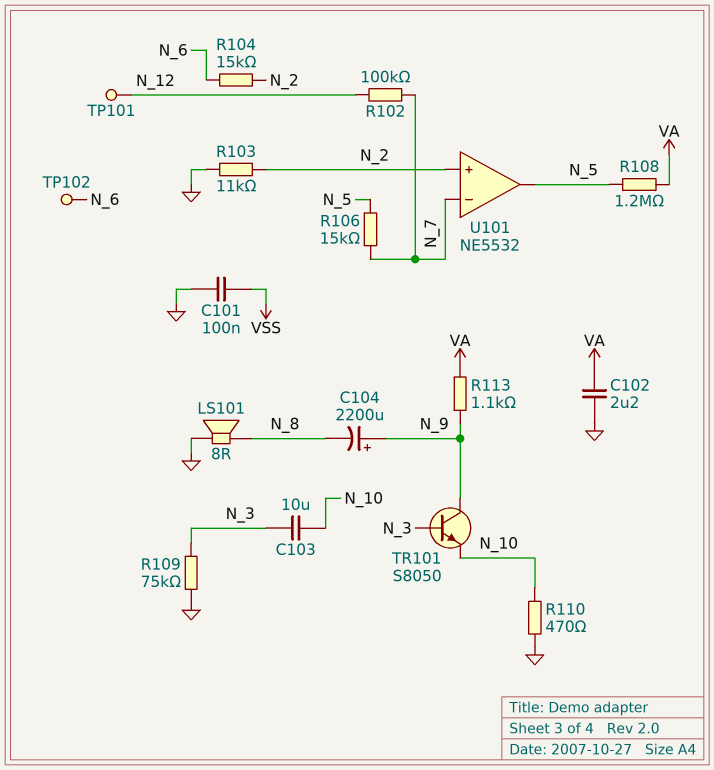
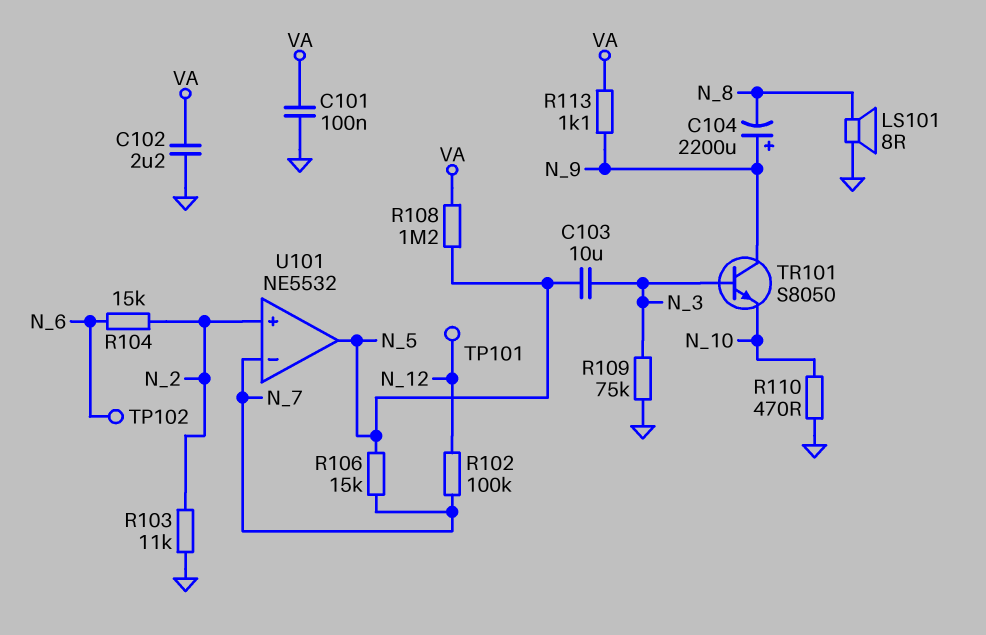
C101: 100nF (GND, VSS) -> 100nF (GND, VA)
C103: 10uF (N_3, N_10) -> 10uF (N_3, N_5)

